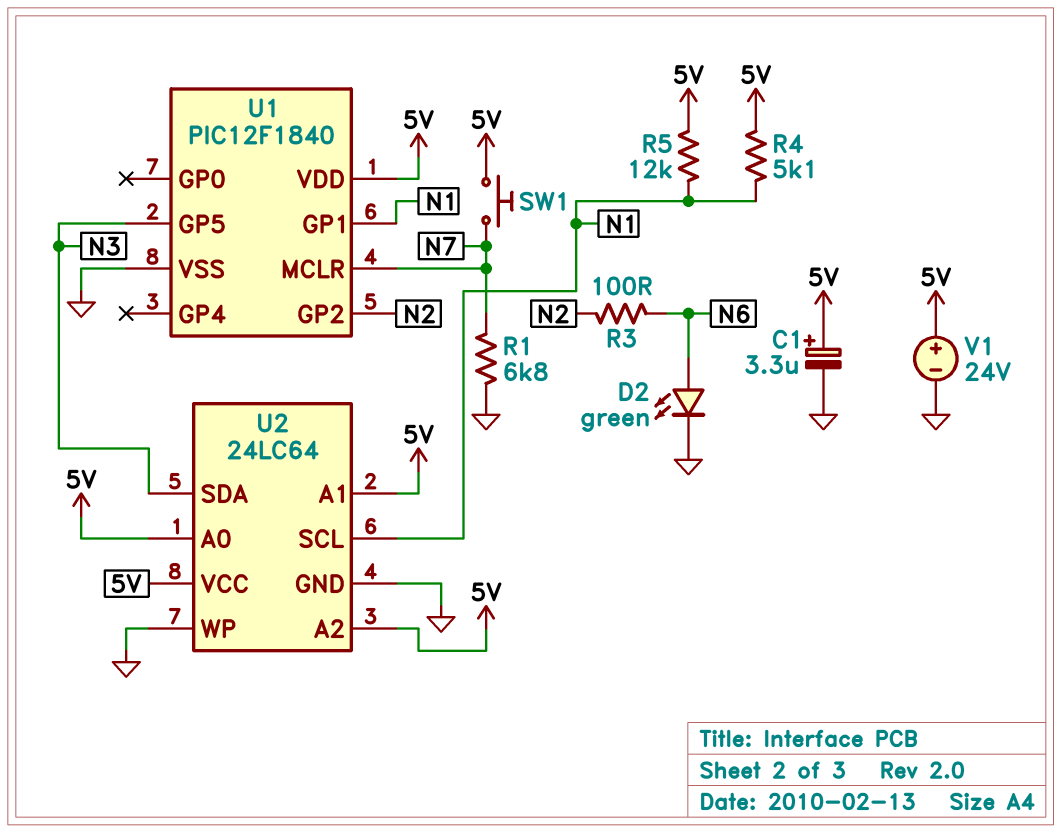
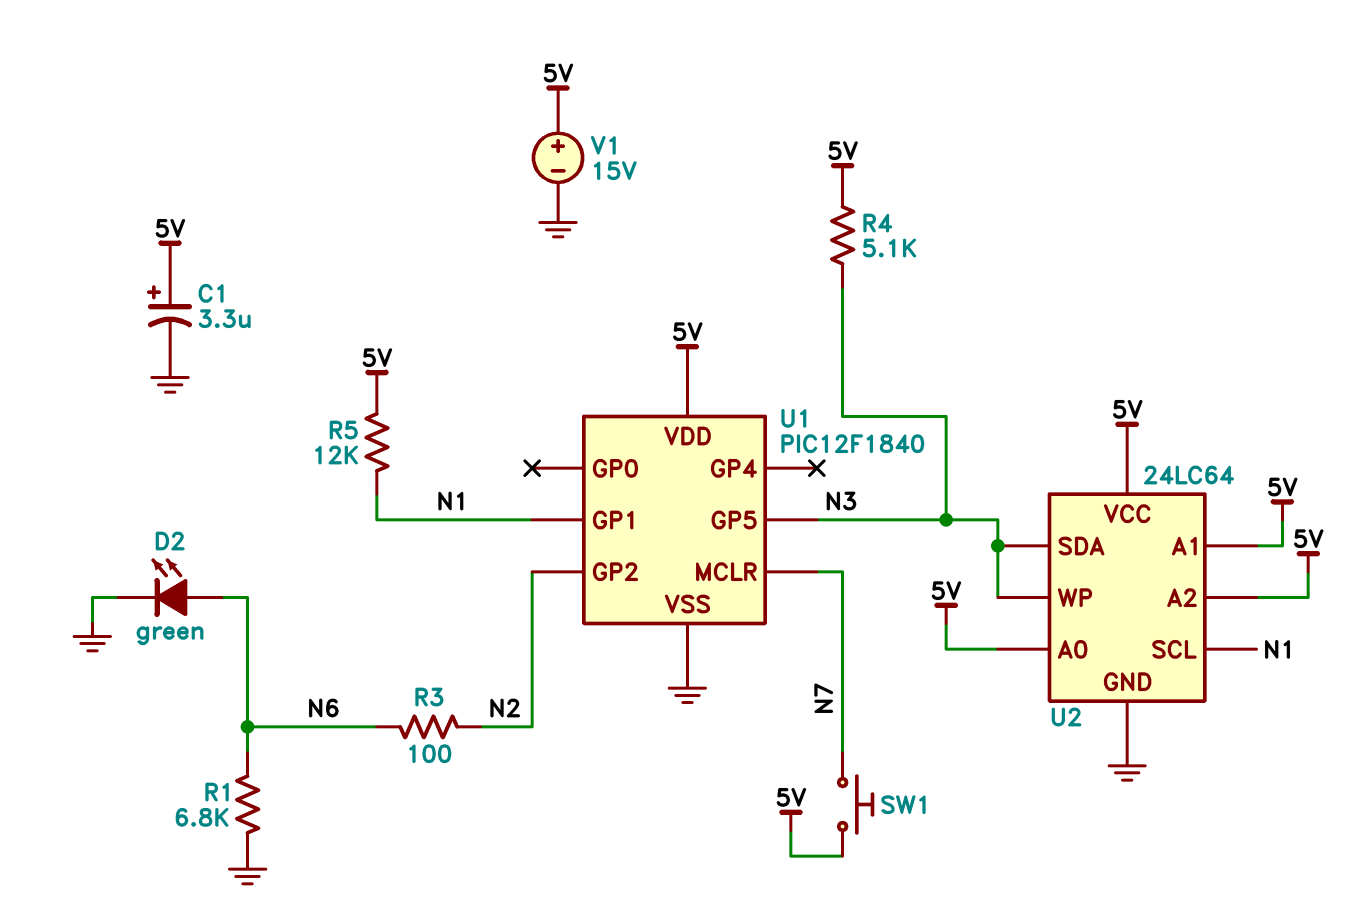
R1: 6.8k (GND, N7) -> 6.8k (GND, N6)
R4: 5.1k (5V, N1) -> 5.1k (5V, N3)
U2 pin WP: GND -> N3
V1: 24V (plus 5V, minus GND) -> 15V (plus 5V, minus GND)

